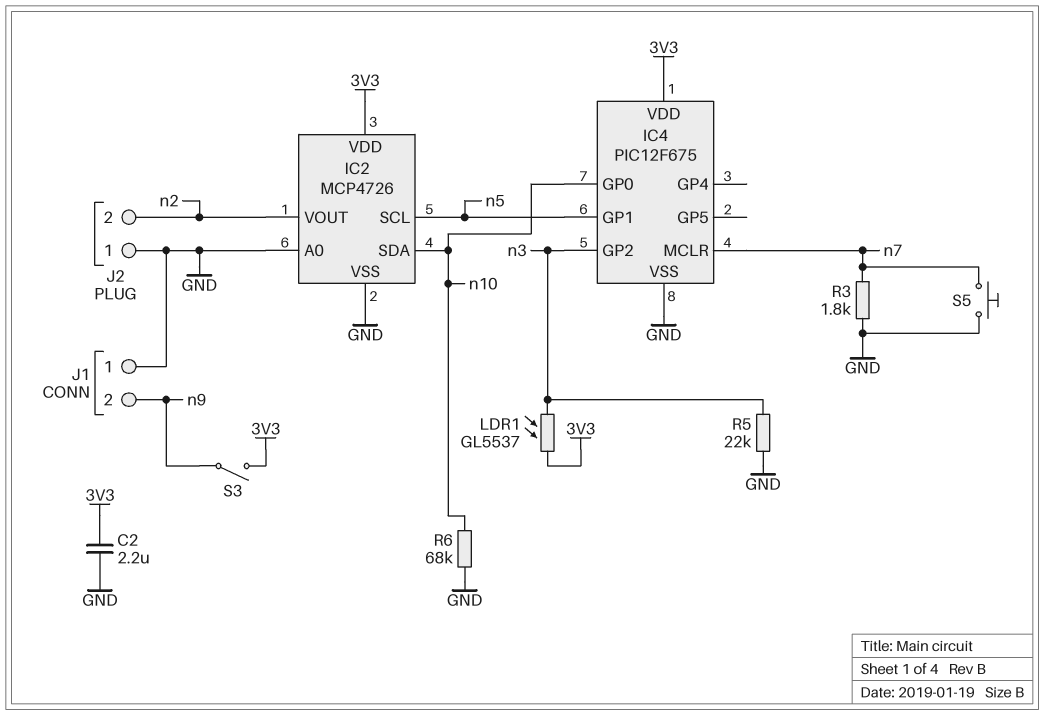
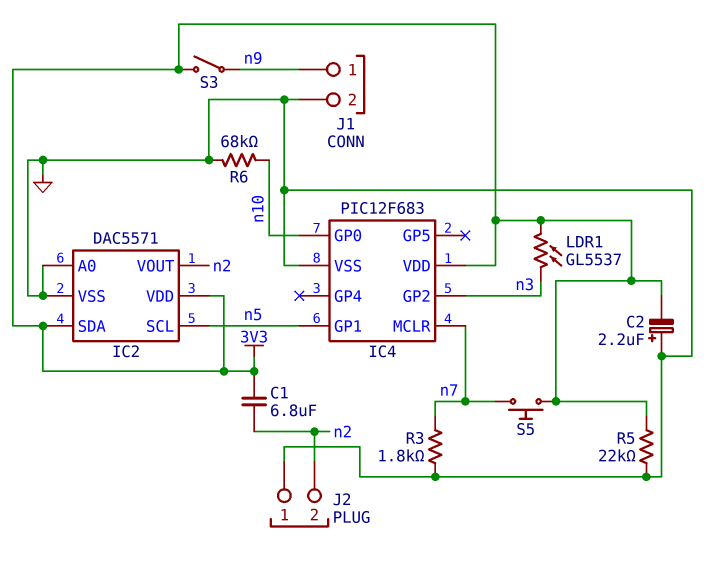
C1: none -> 6.8uF (3V3, n2)
C2: 2.2uF (3V3, GND) -> 2.2uF (plus GND, minus 3V3)
IC2: MCP4726 -> DAC5571
IC2 pin SDA: n10 -> 3V3
IC4: PIC12F675 -> PIC12F683
J1 pin 1: GND -> n9
J1 pin 2: n9 -> GND
R5: 22k (GND, n3) -> 22k (3V3, GND)
S5: button (GND, n7) -> button (3V3, n7)

